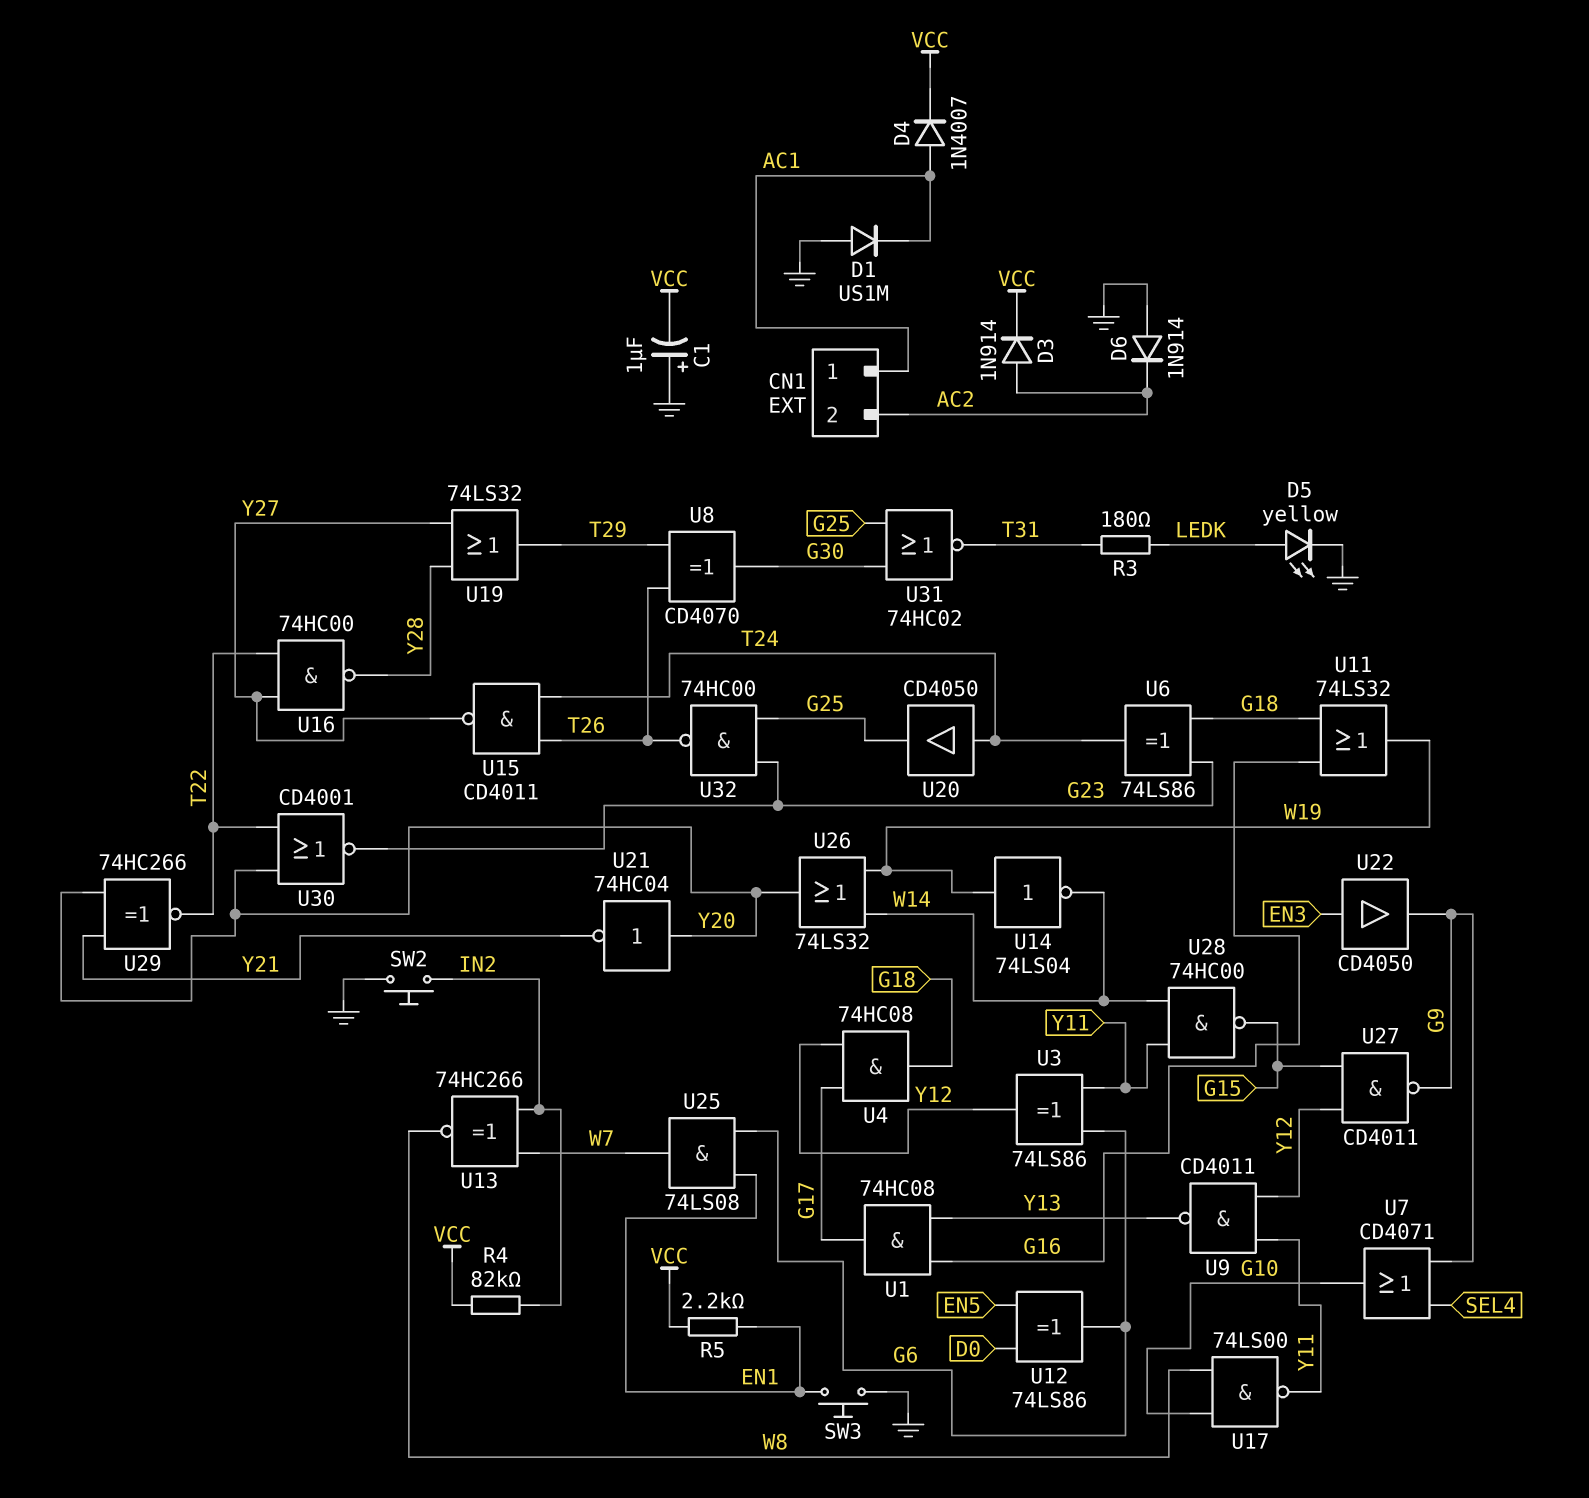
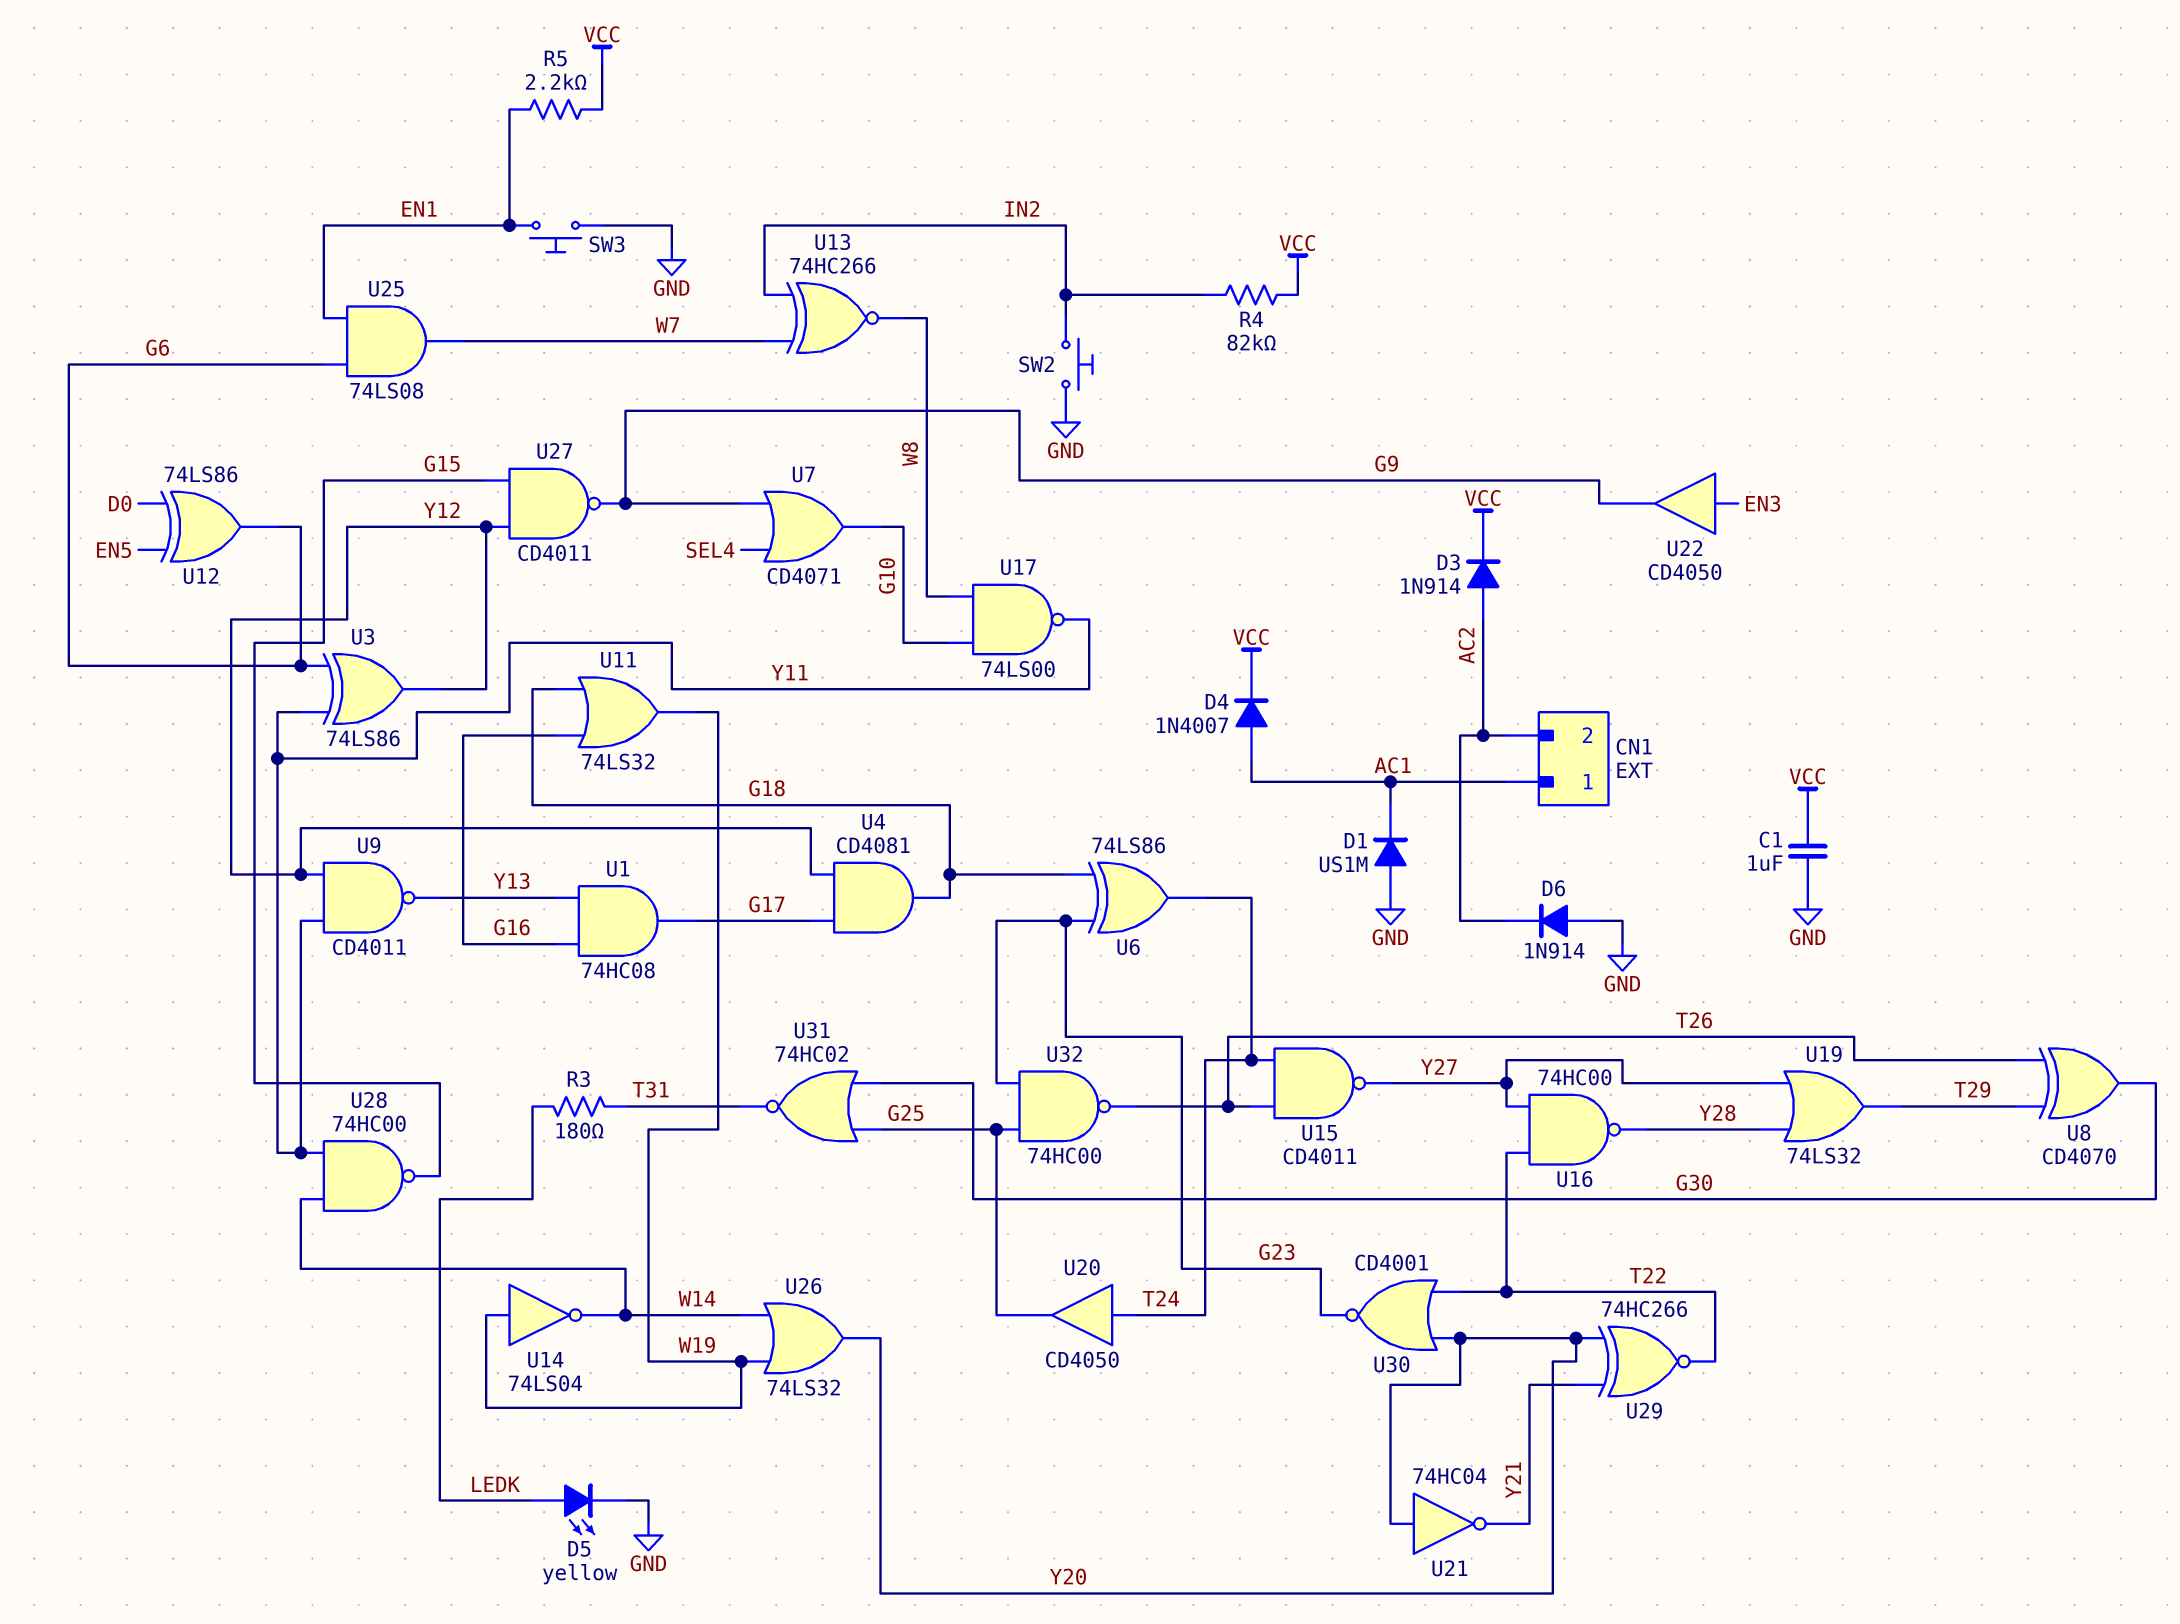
C1: 1uF (plus GND, minus VCC) -> 1uF (GND, VCC)
U4: AND 74HC08 (in G17, in Y12, out G18) -> AND CD4081 (in G17, in Y12, out G18)

